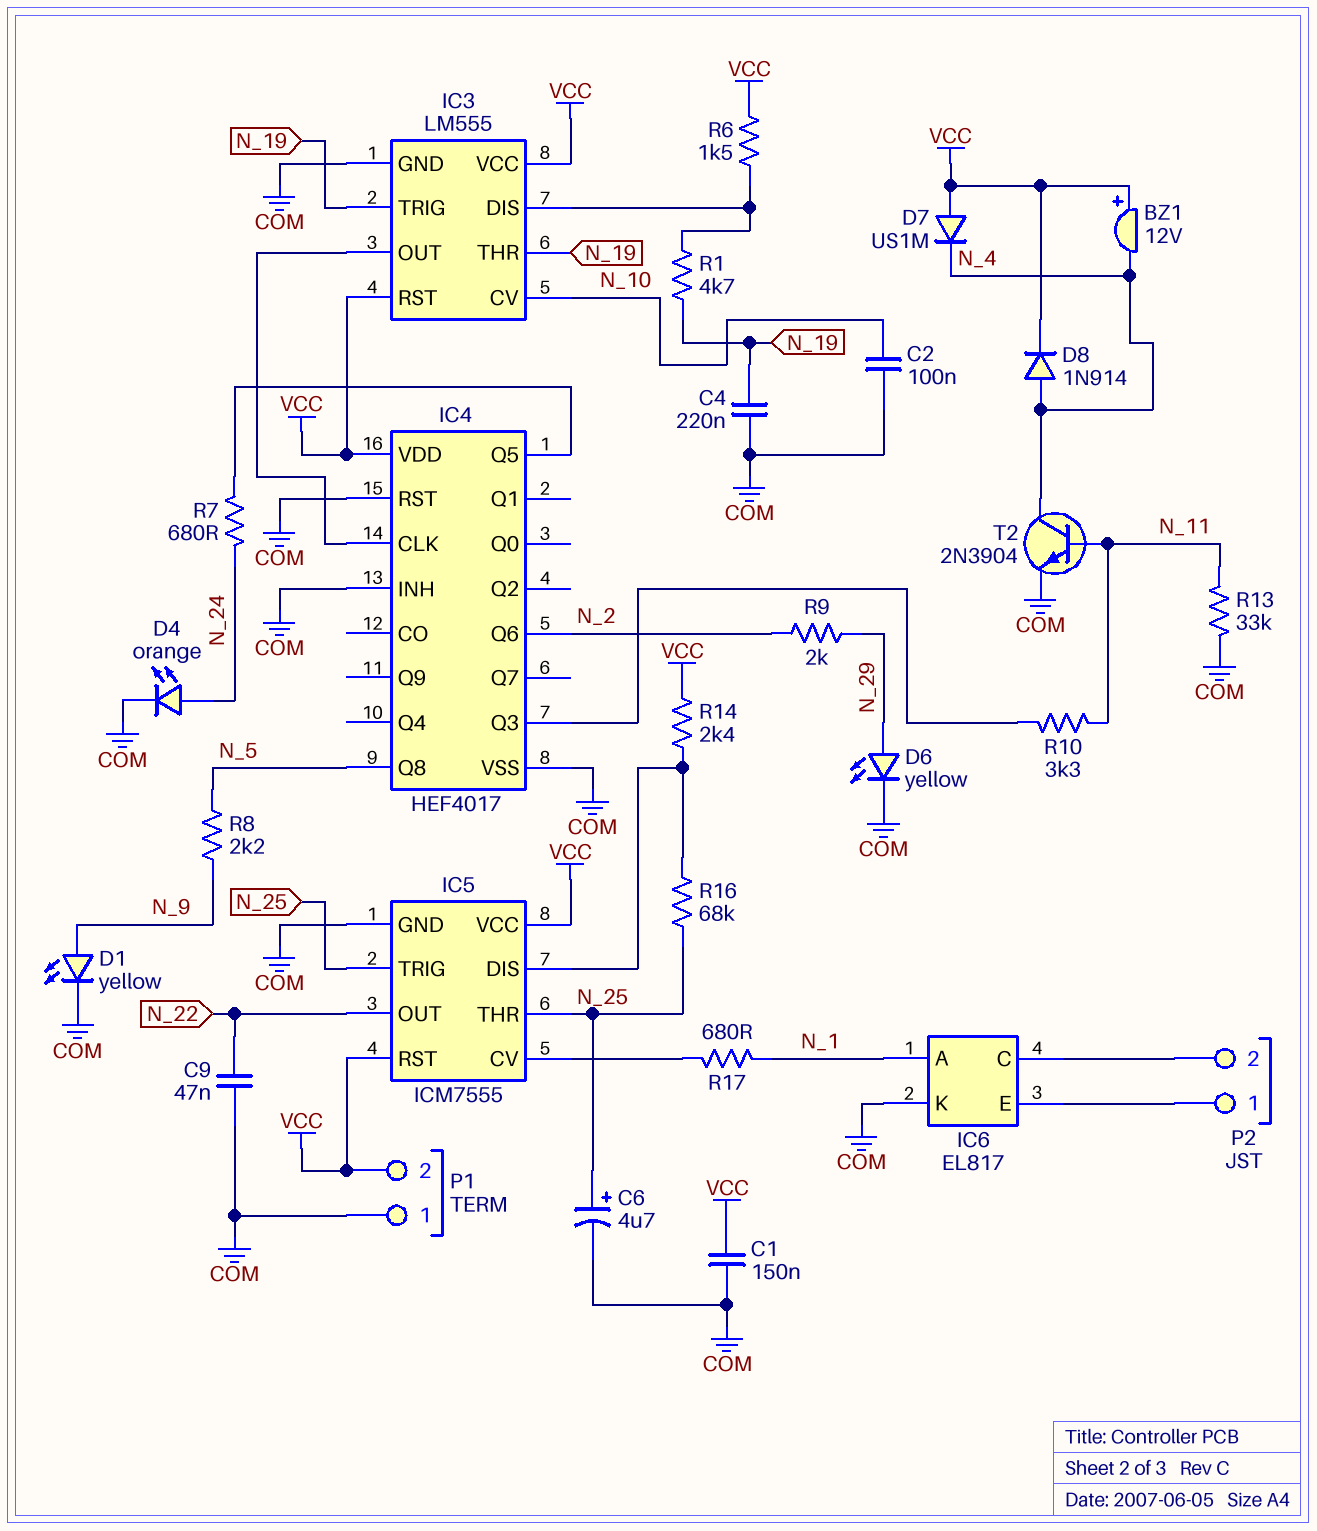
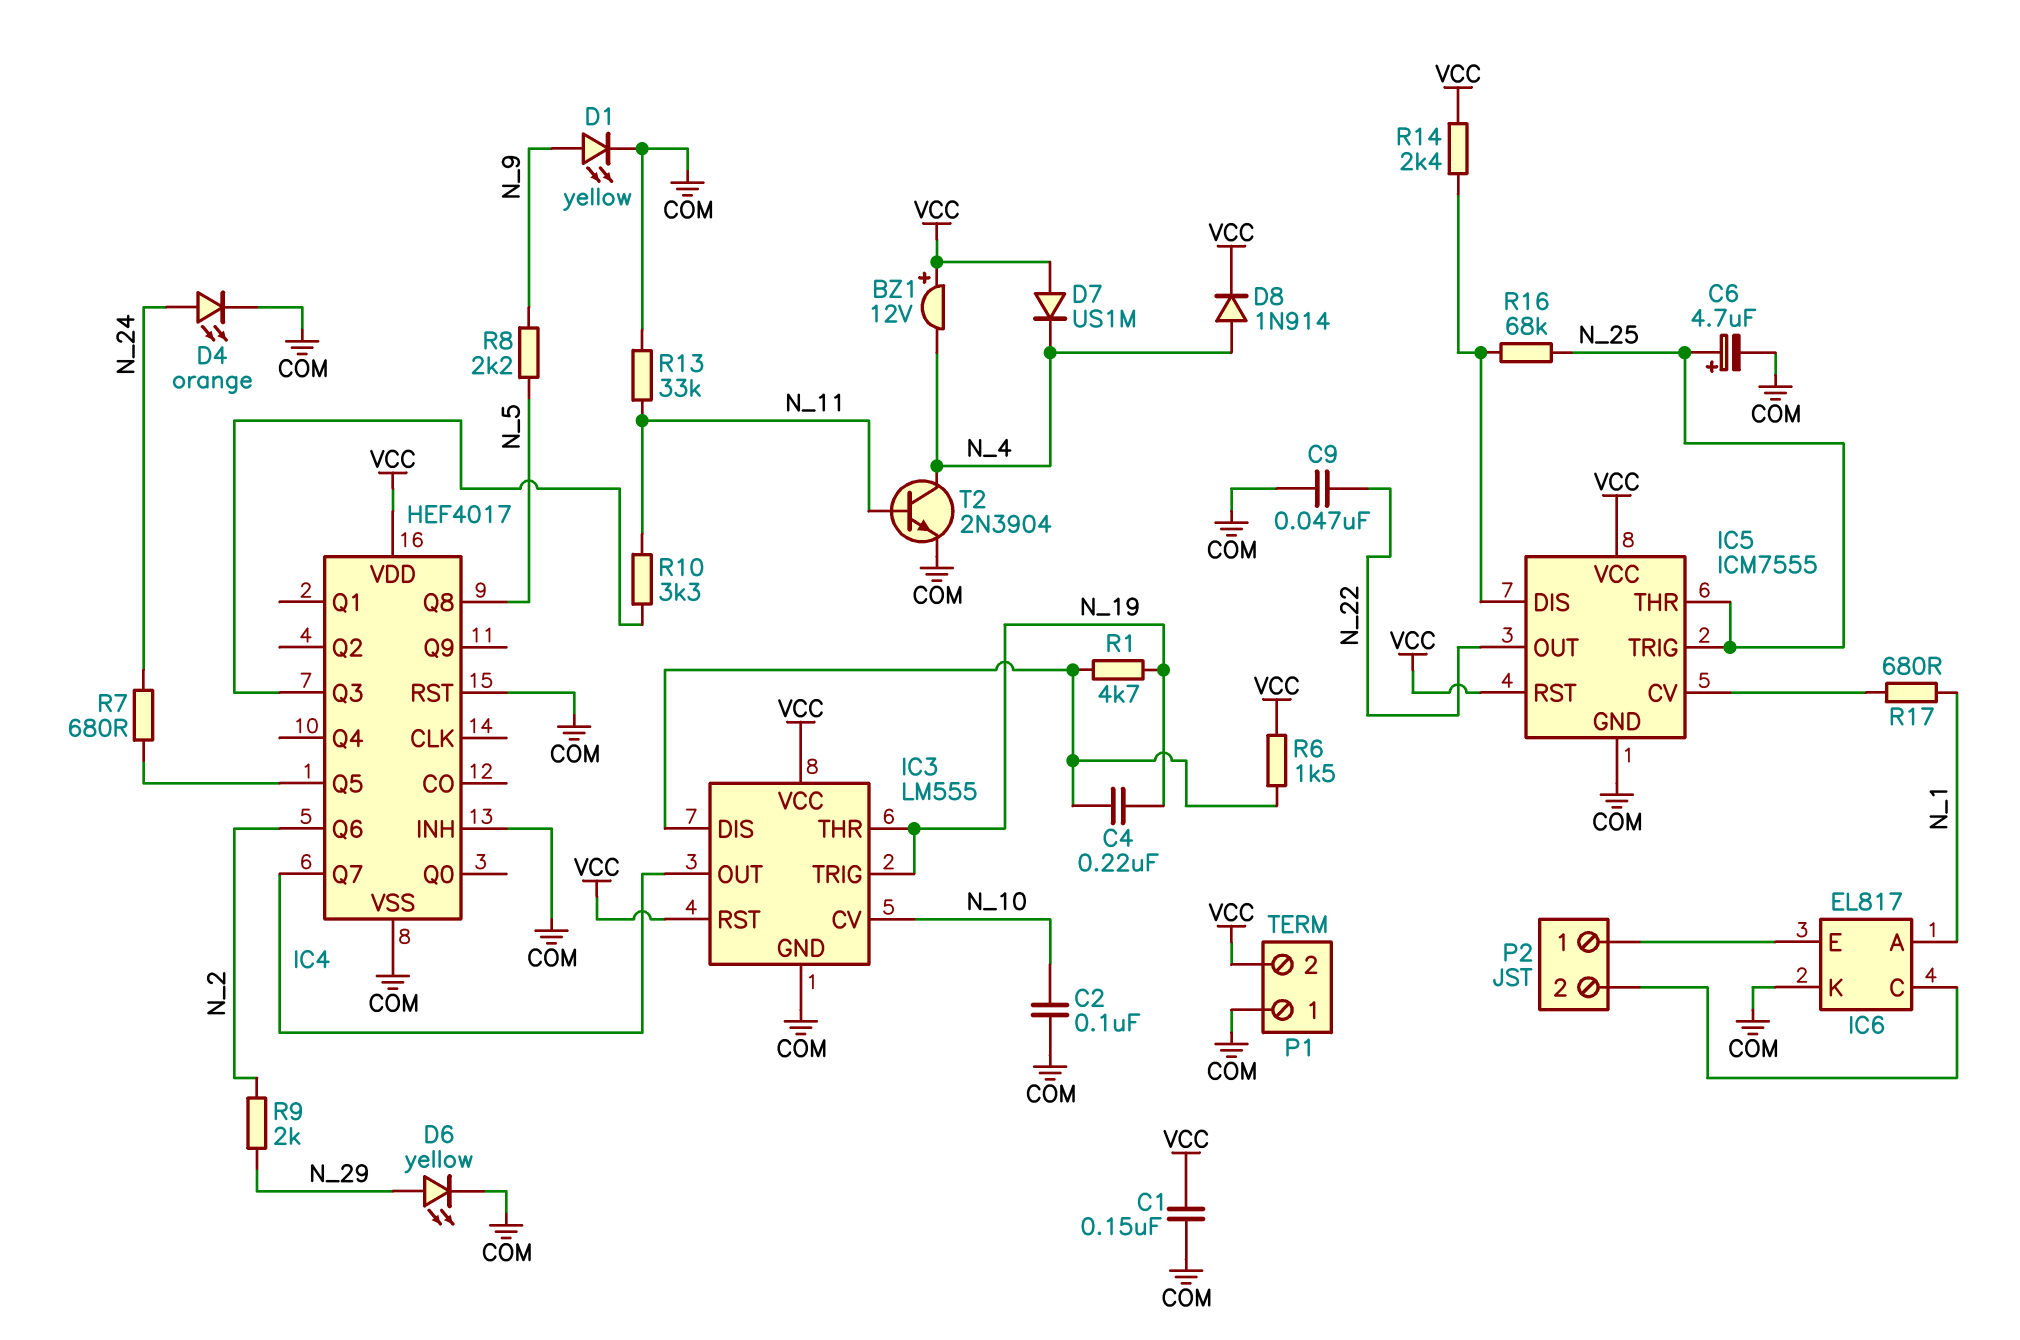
C4: 220nF (COM, N_19) -> 220nF (IC3/DIS, N_19)
IC4 pin CLK: IC3/OUT -> none
IC4 pin Q7: none -> IC3/OUT

